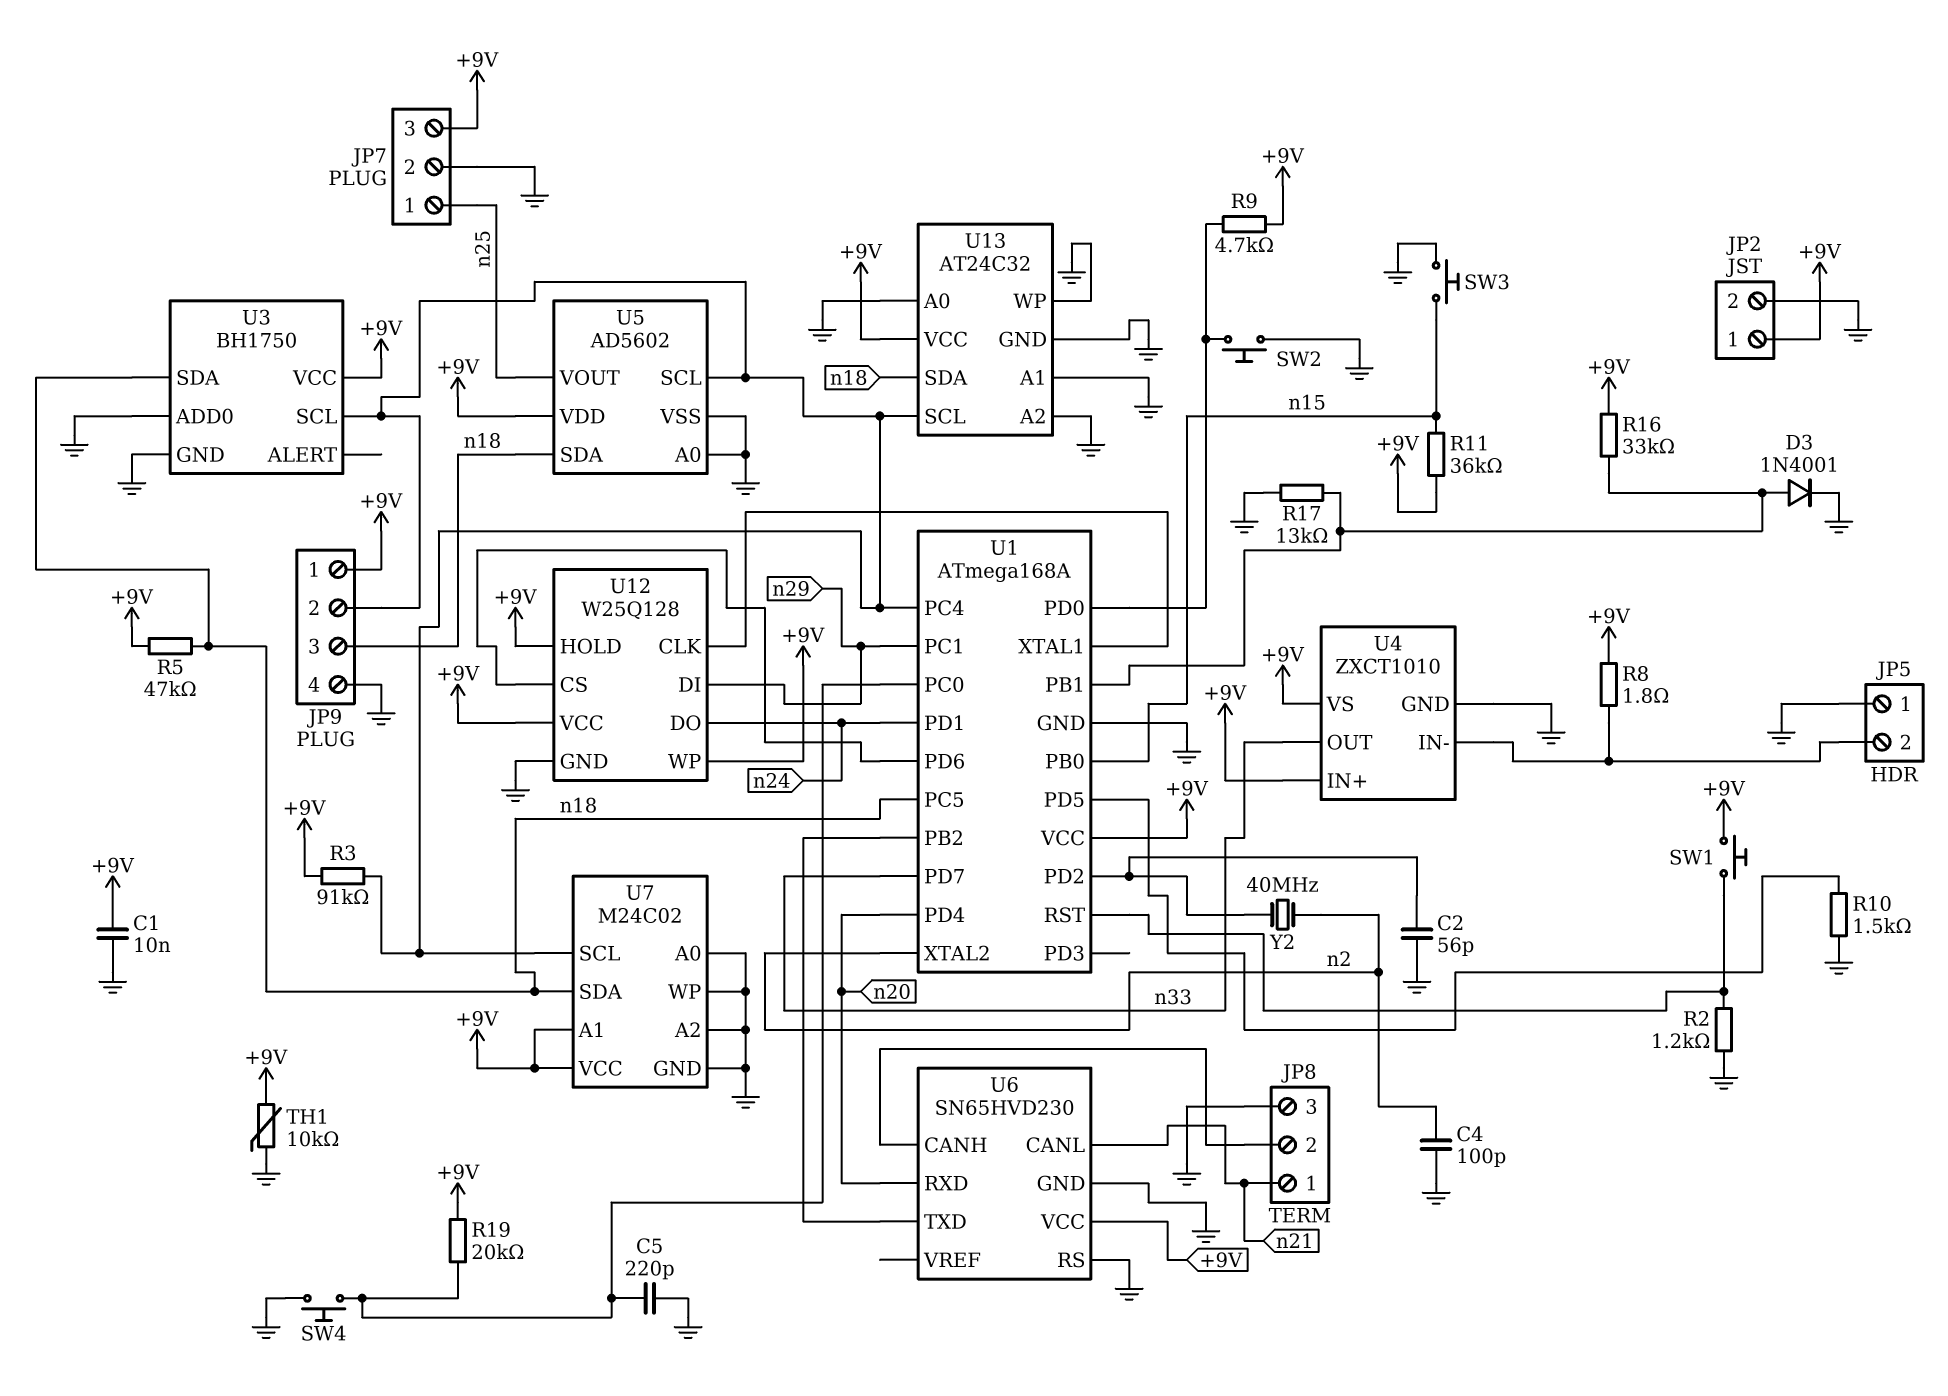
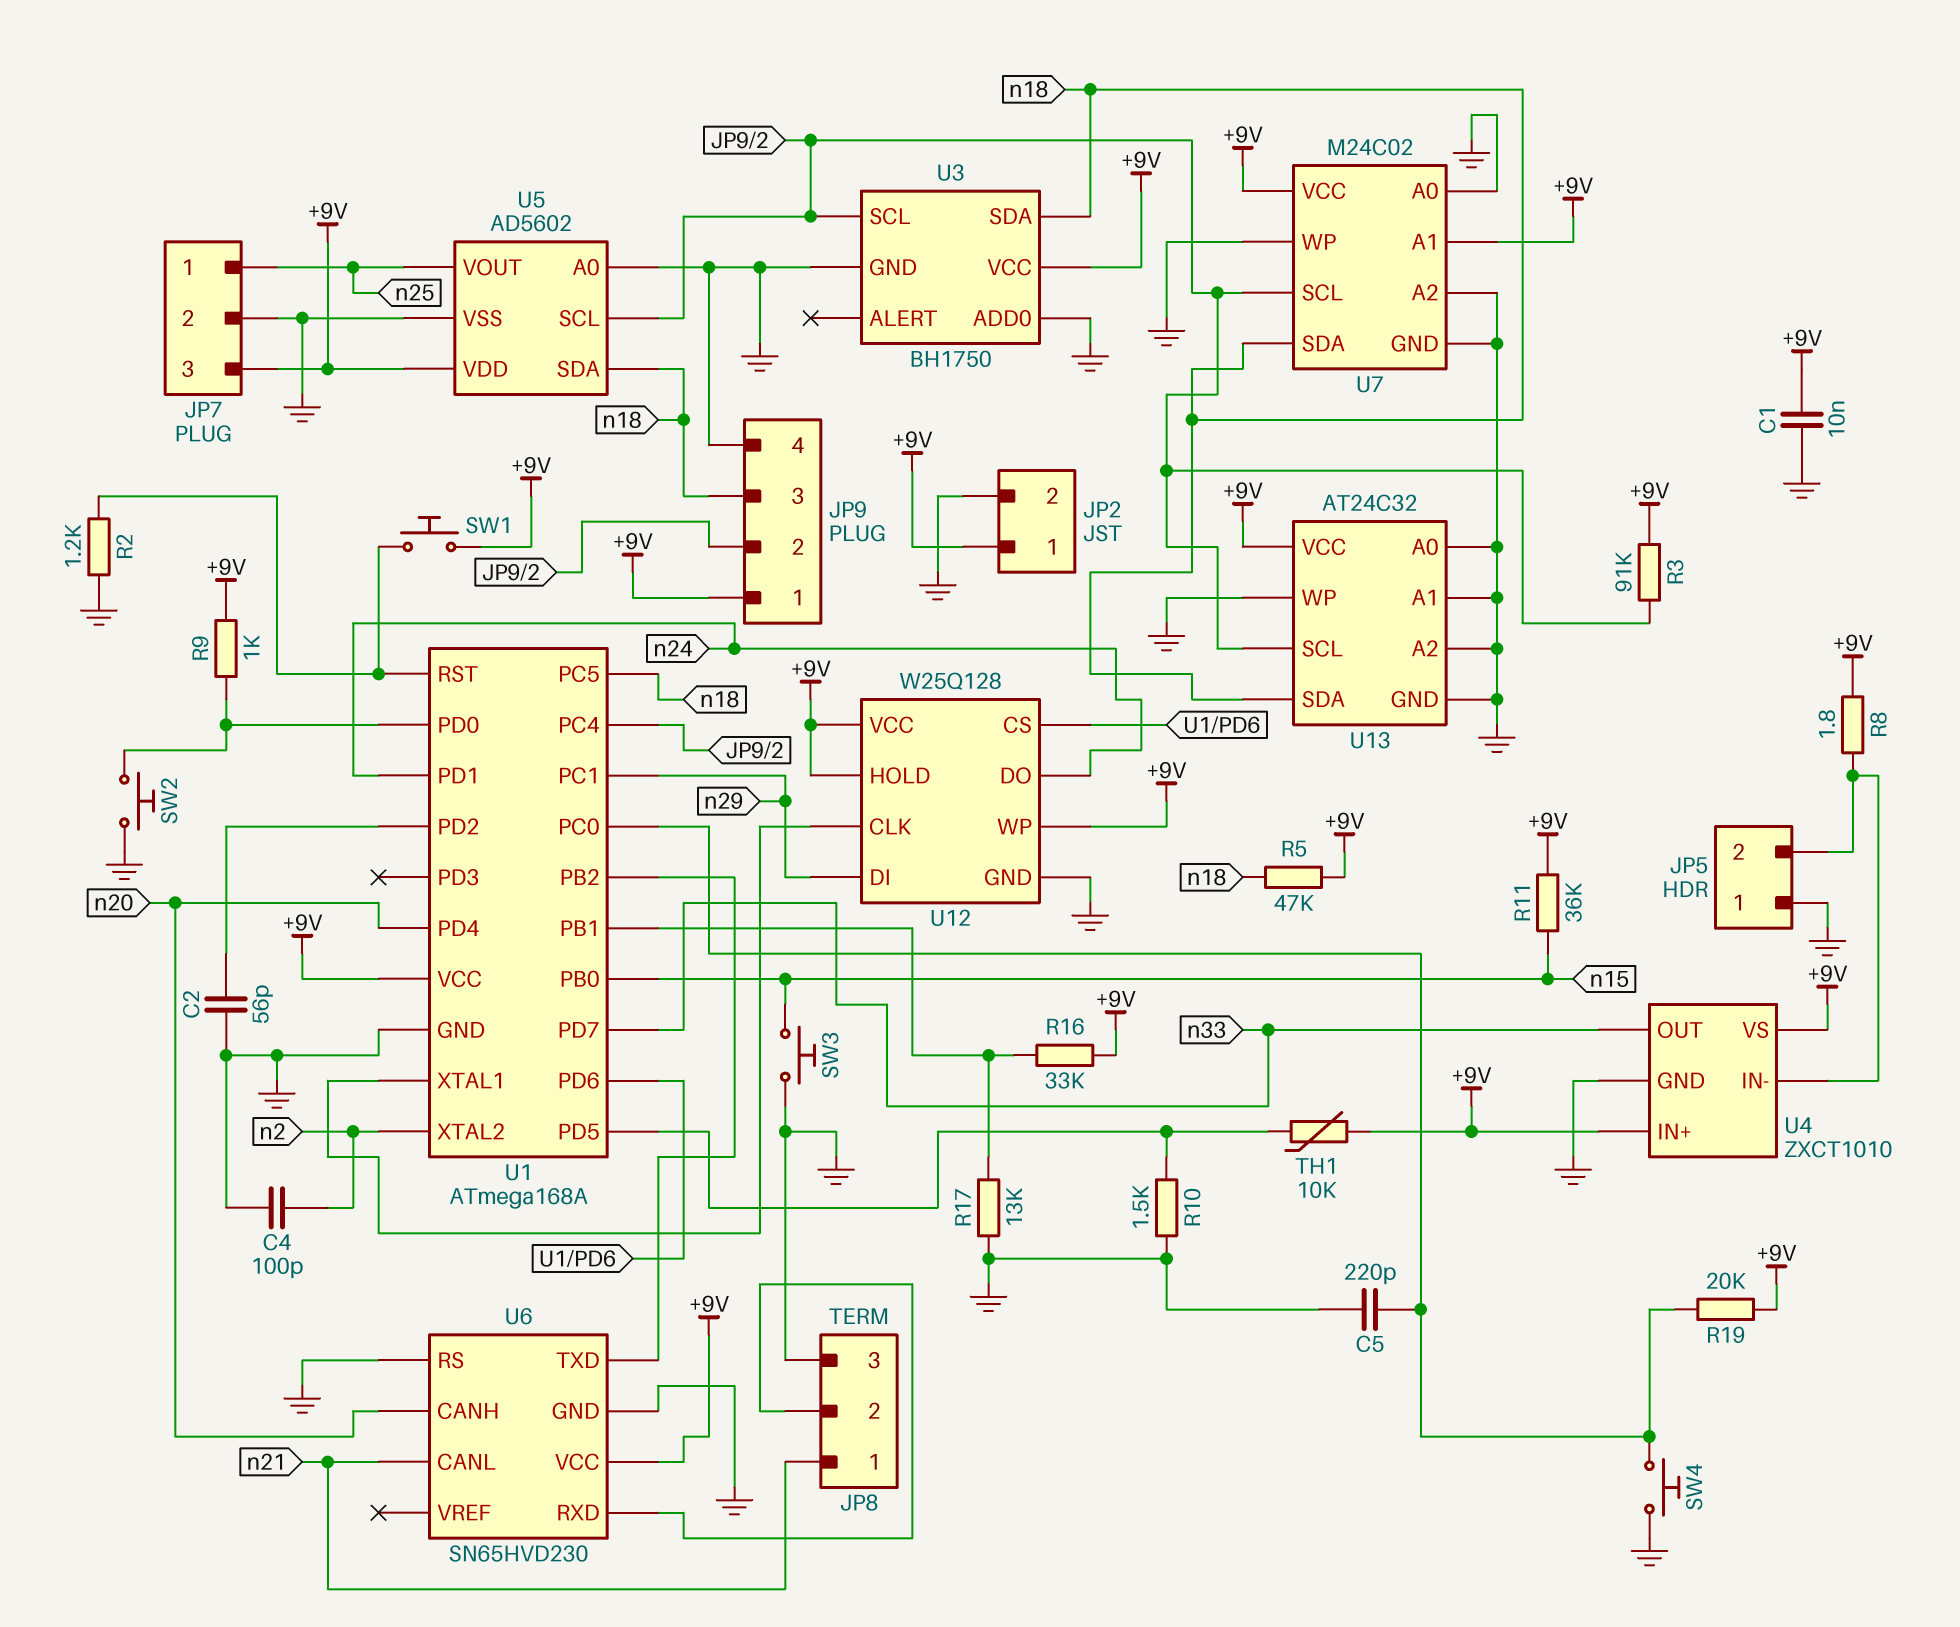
D3: diode 1N4001 (A U1/PB1, K GND) -> none
R9: 4.7k (+9V, U1/PD0) -> 1k (+9V, U1/PD0)
TH1: 10k (+9V, GND) -> 10k (+9V, U1/PD5)
U6 pin CANH: JP8/2 -> n20
U6 pin RXD: n20 -> JP8/2
Y2: 40MHz (U1/PD2, n2) -> none

